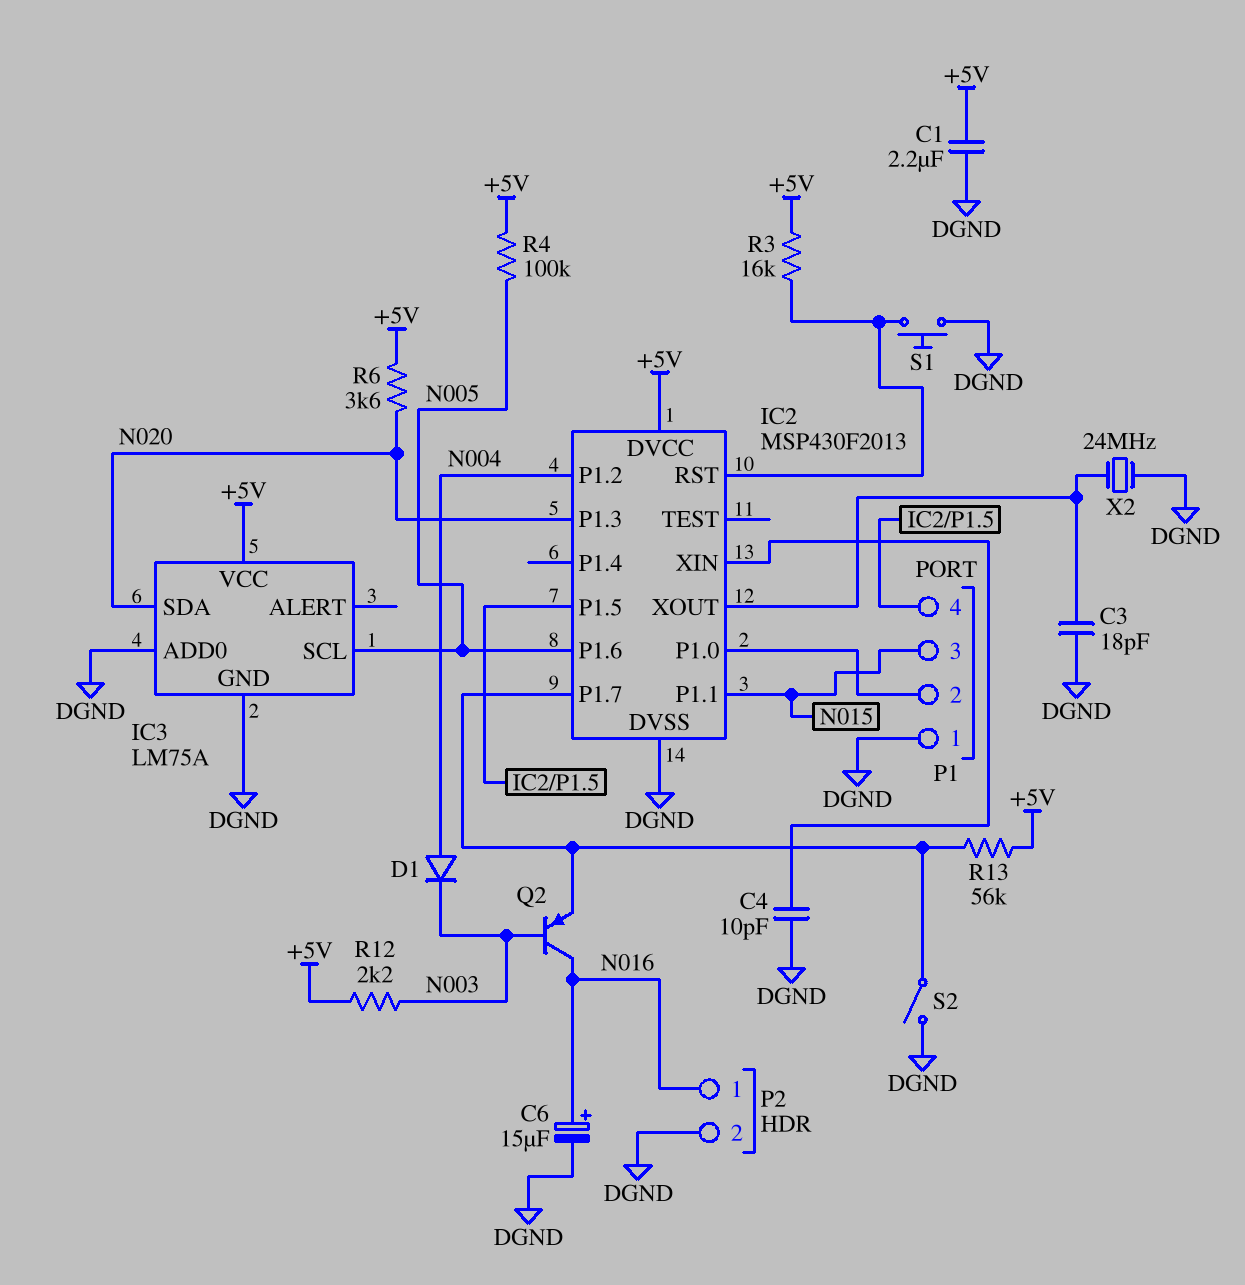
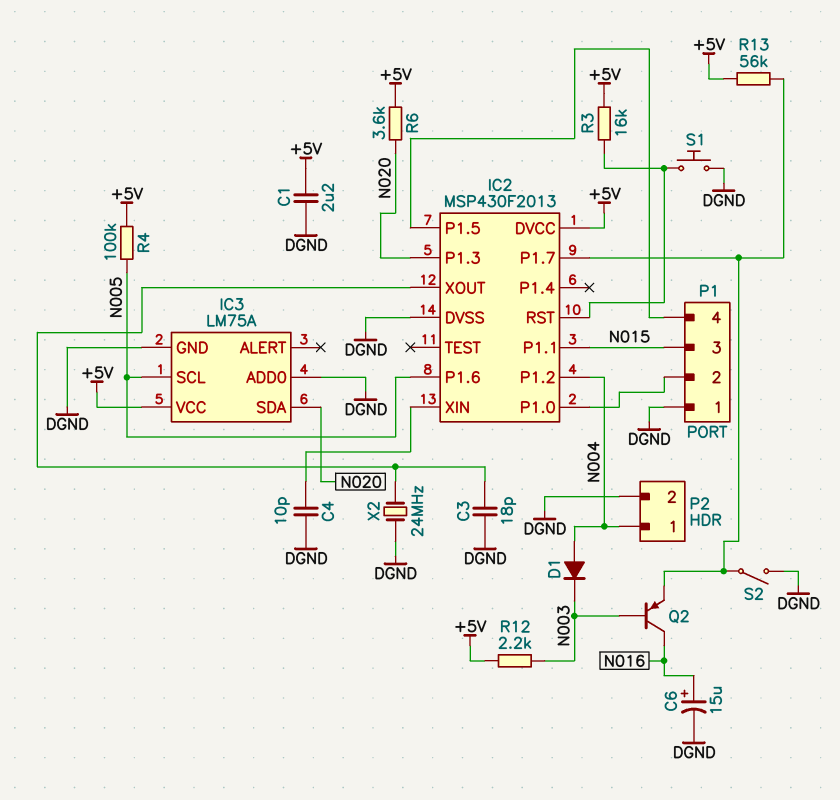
P2 pin 1: N016 -> N004

